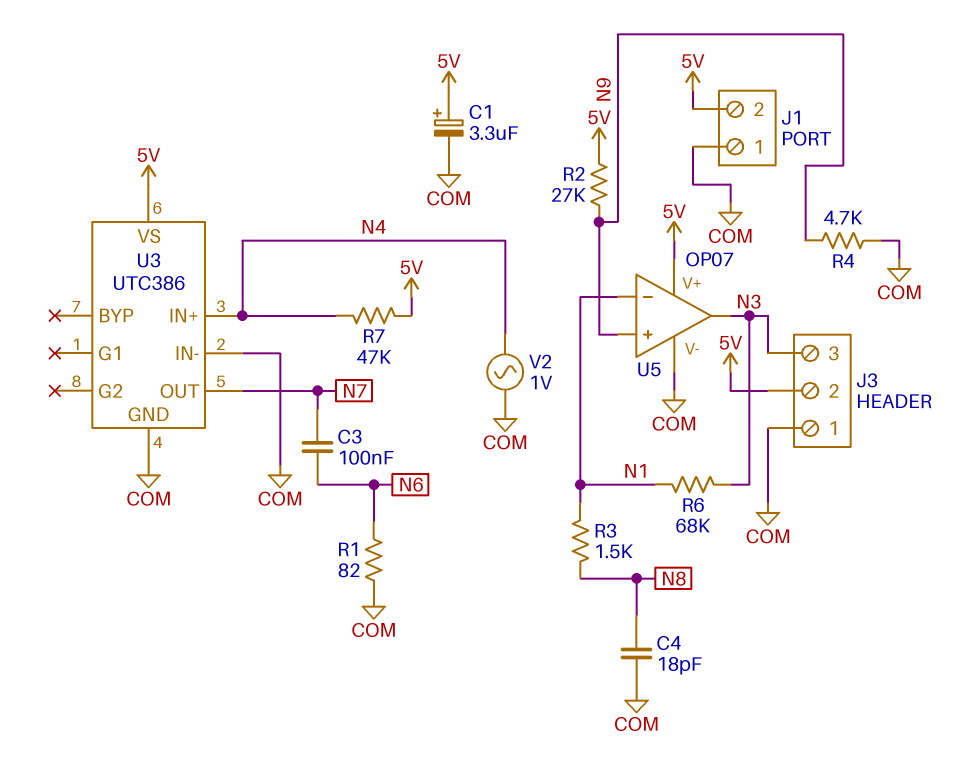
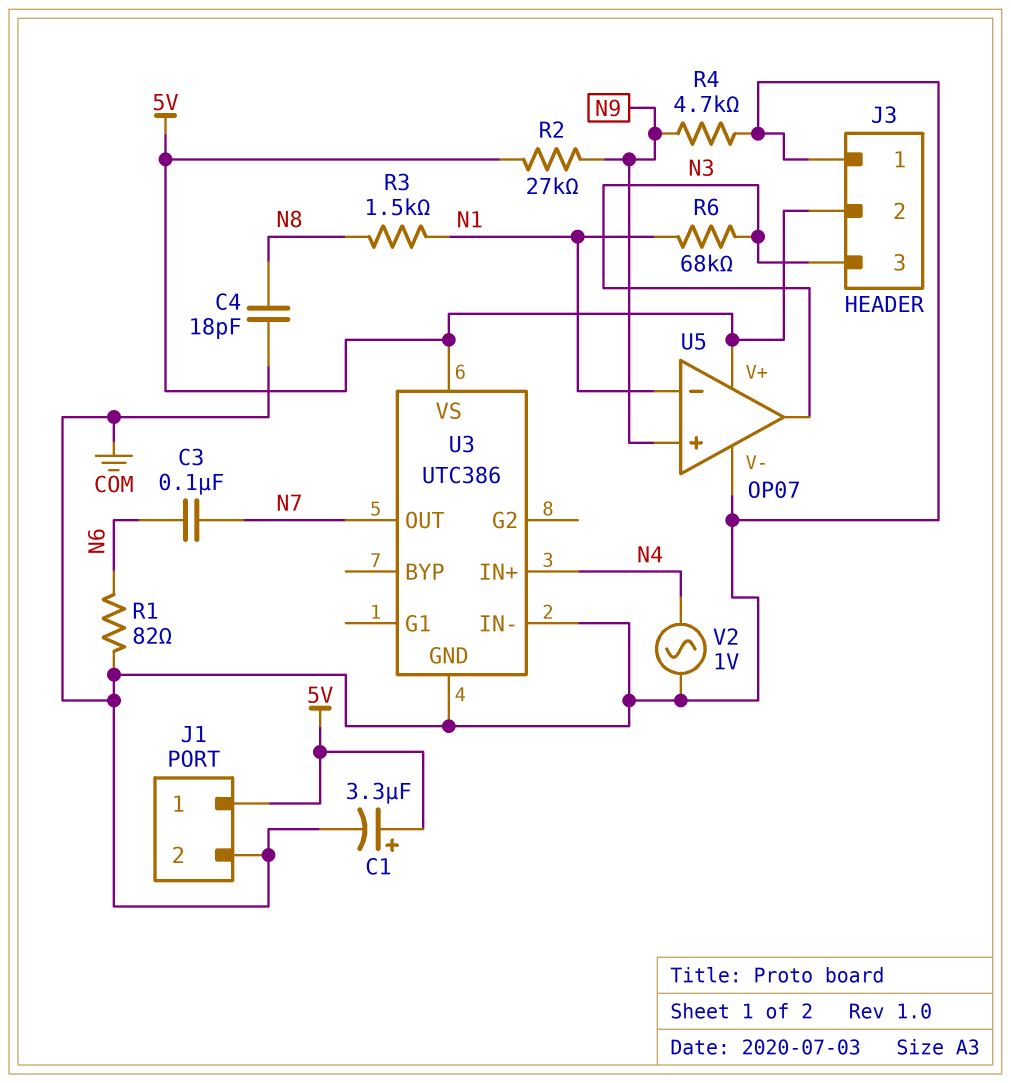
J1 pin 1: COM -> 5V
J1 pin 2: 5V -> COM
R7: 47k (5V, N4) -> none

